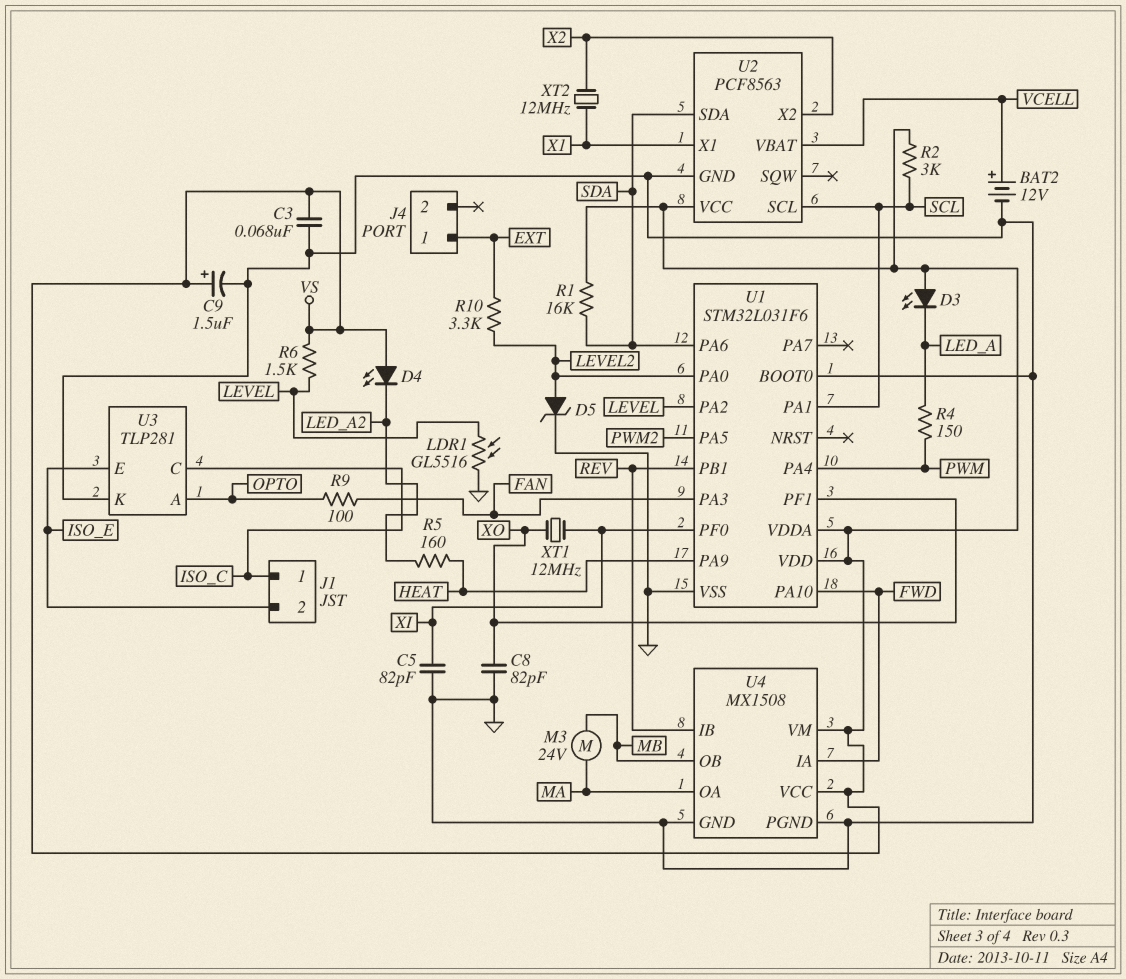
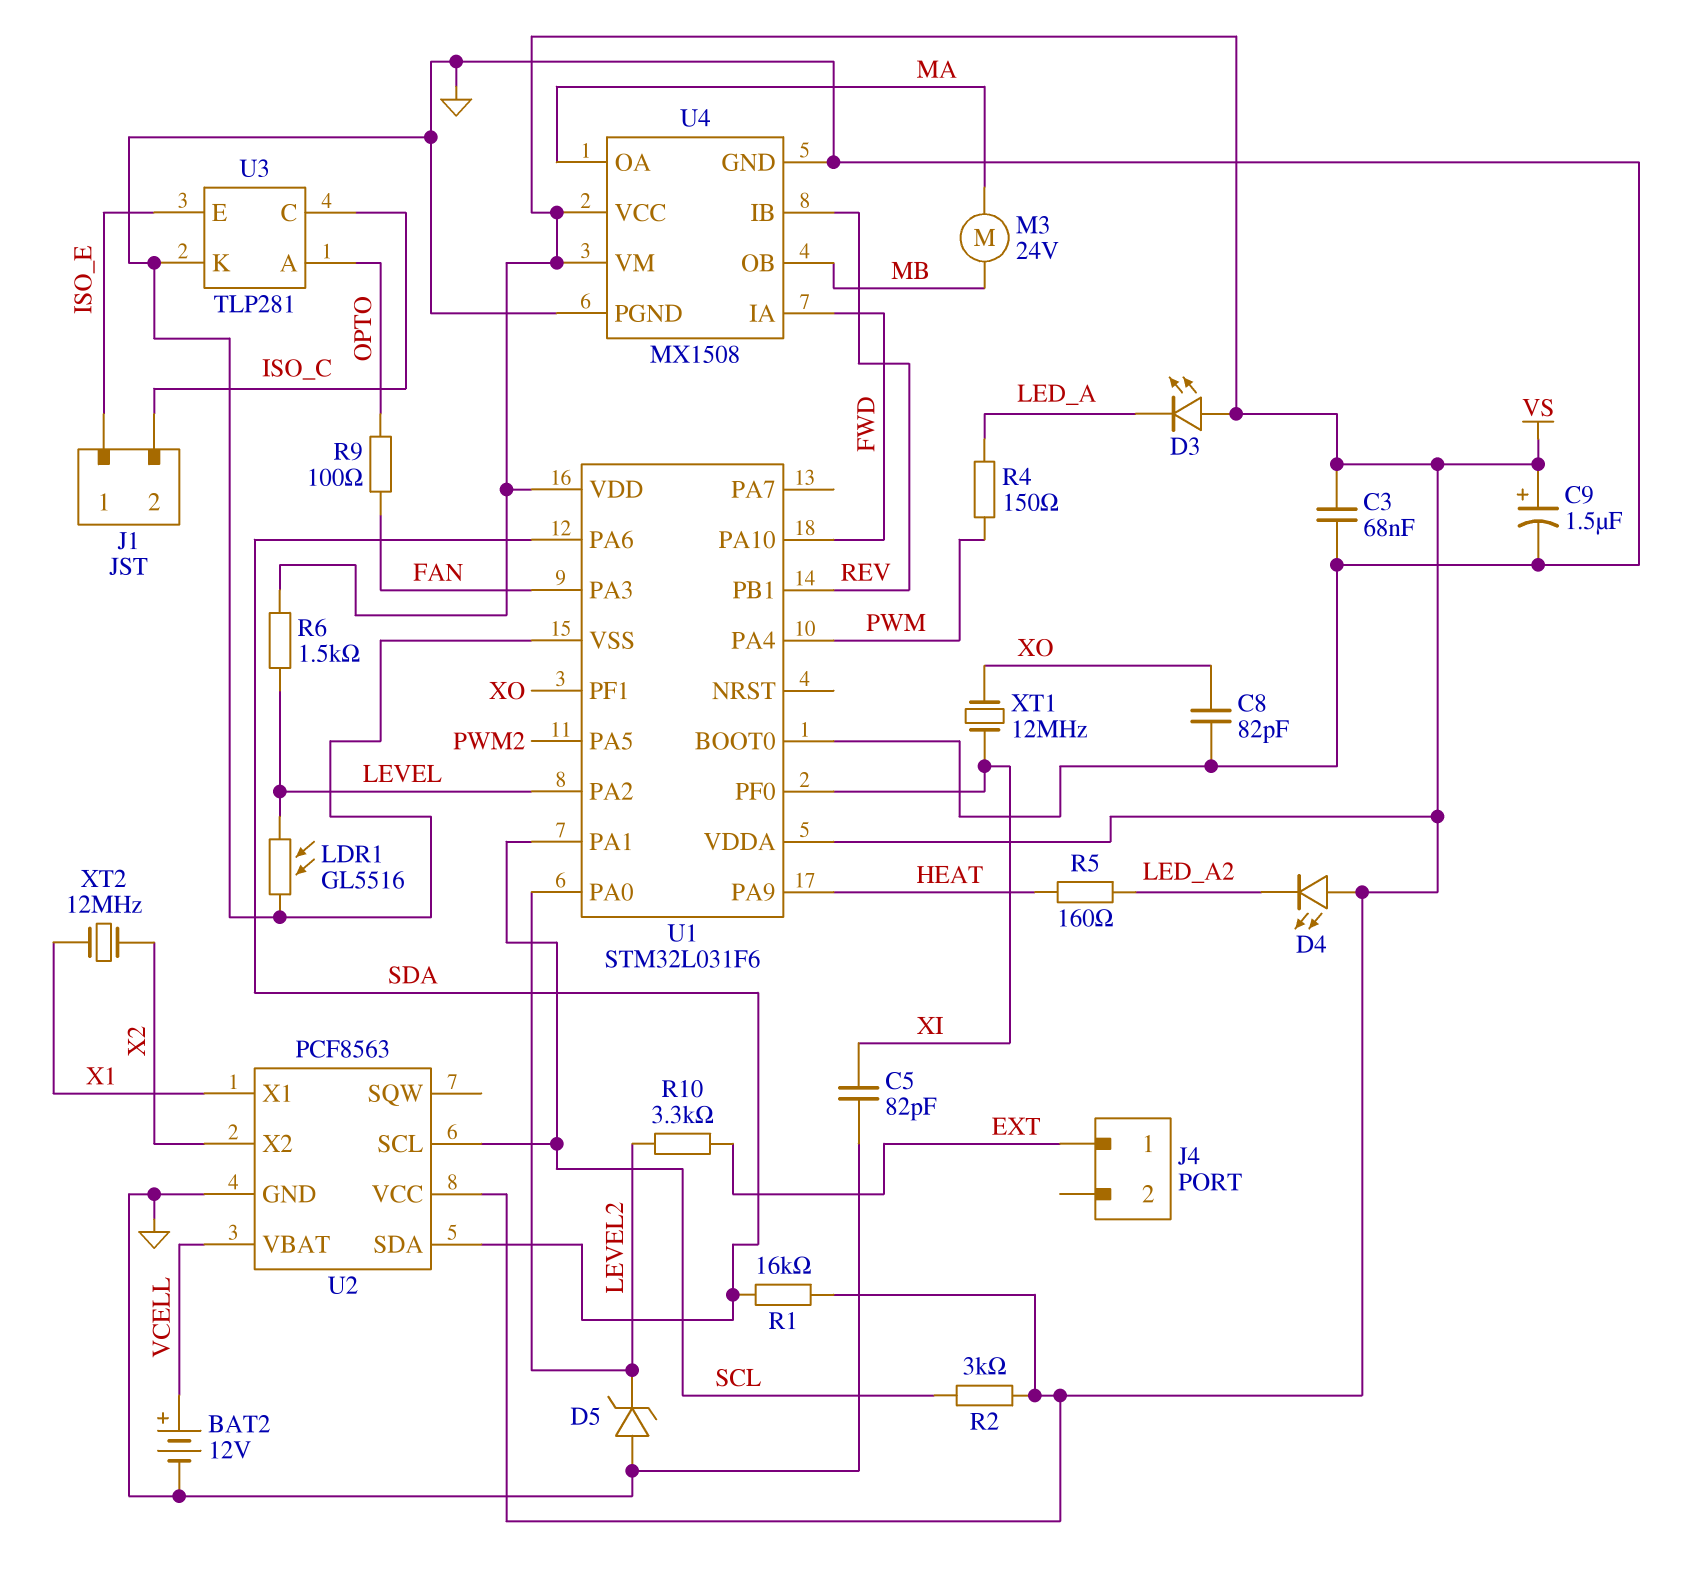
D5: zener (A LEVEL2, K GND) -> zener (A GND, K LEVEL2)
J1 pin 1: ISO_C -> ISO_E
J1 pin 2: ISO_E -> ISO_C

